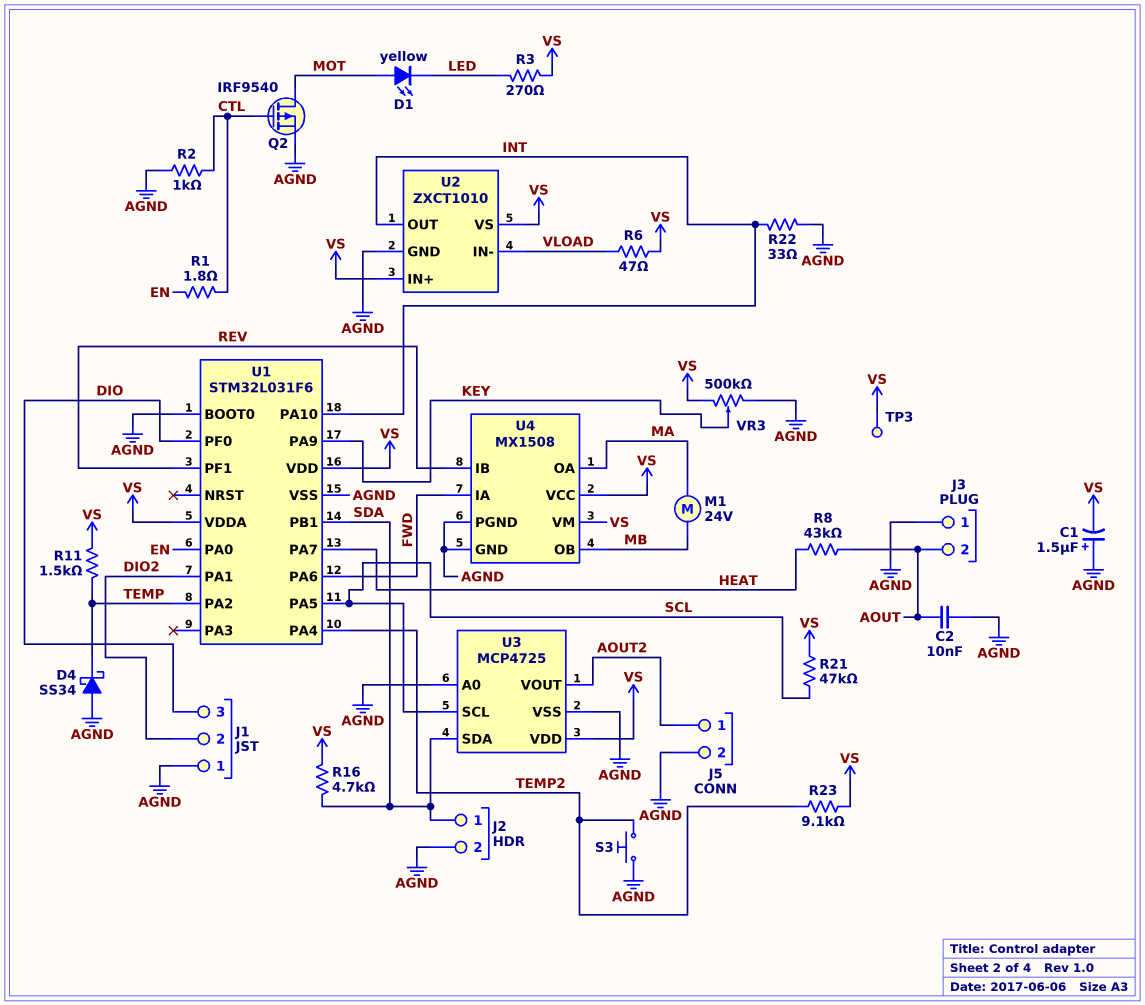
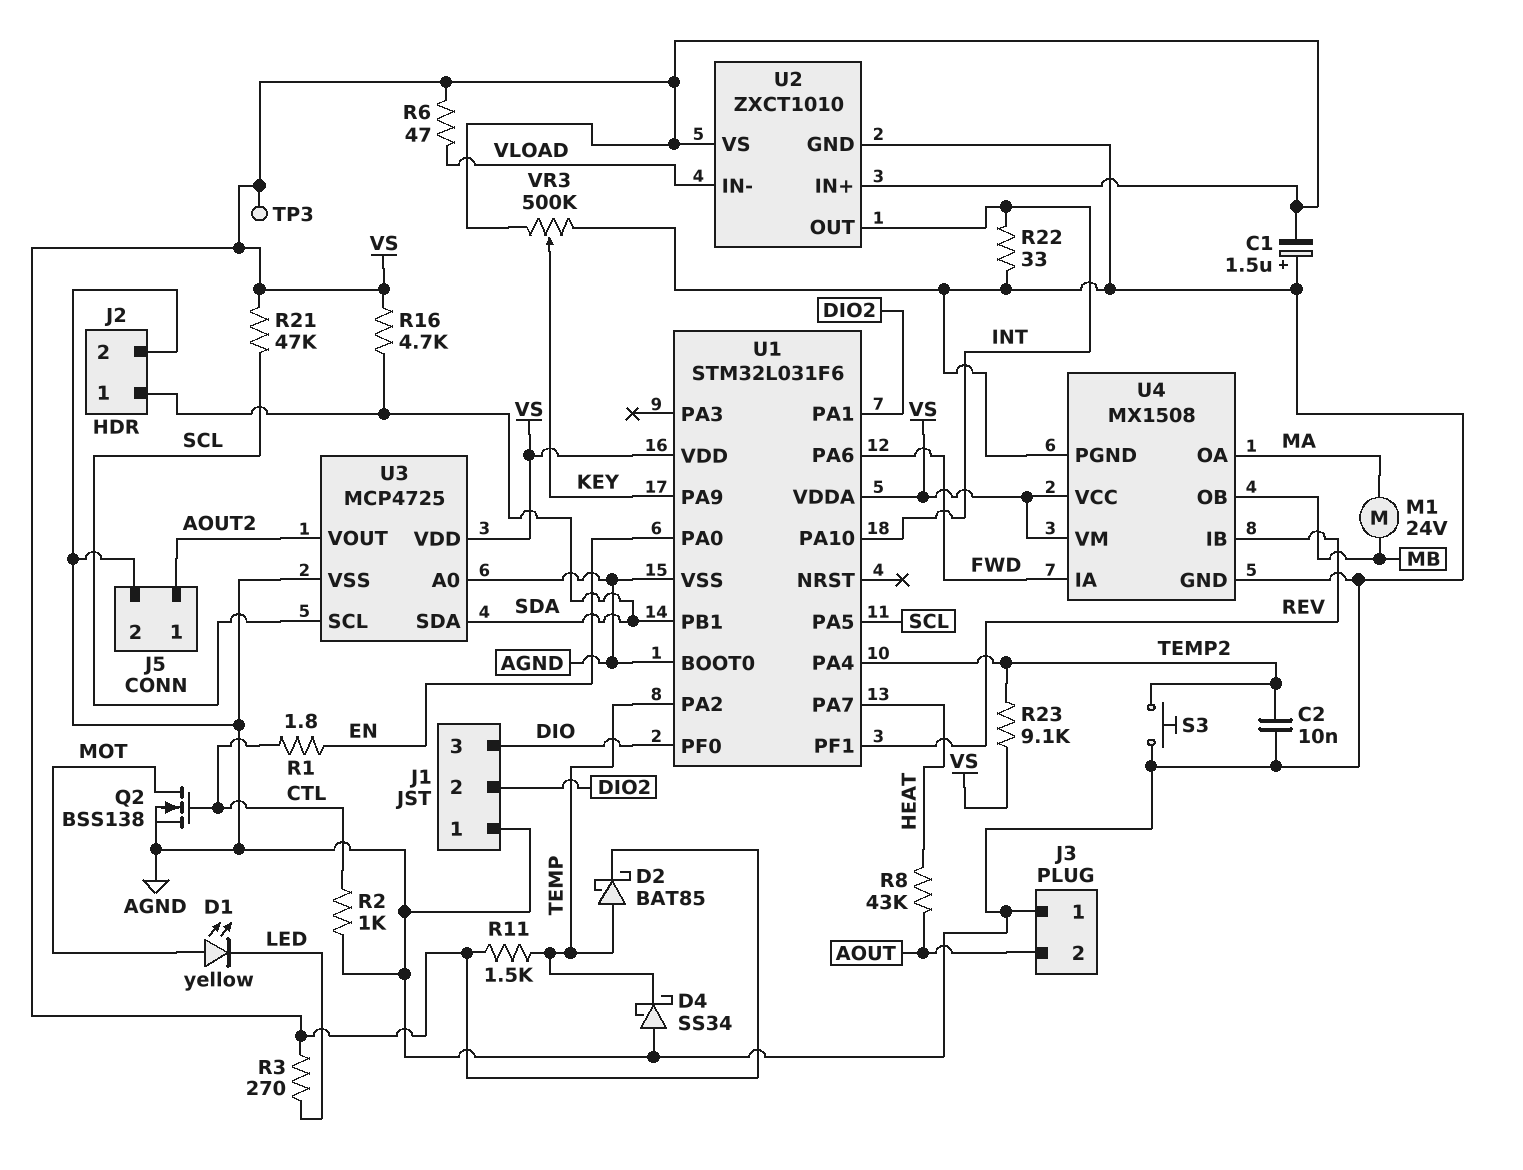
C2: 10nF (AGND, AOUT) -> 10nF (AGND, TEMP2)
D2: none -> schottky BAT85 (A TEMP, K VS)
Q2: PMOS IRF9540 (G CTL, D MOT, S AGND) -> NMOS BSS138 (G CTL, D MOT, S AGND)

